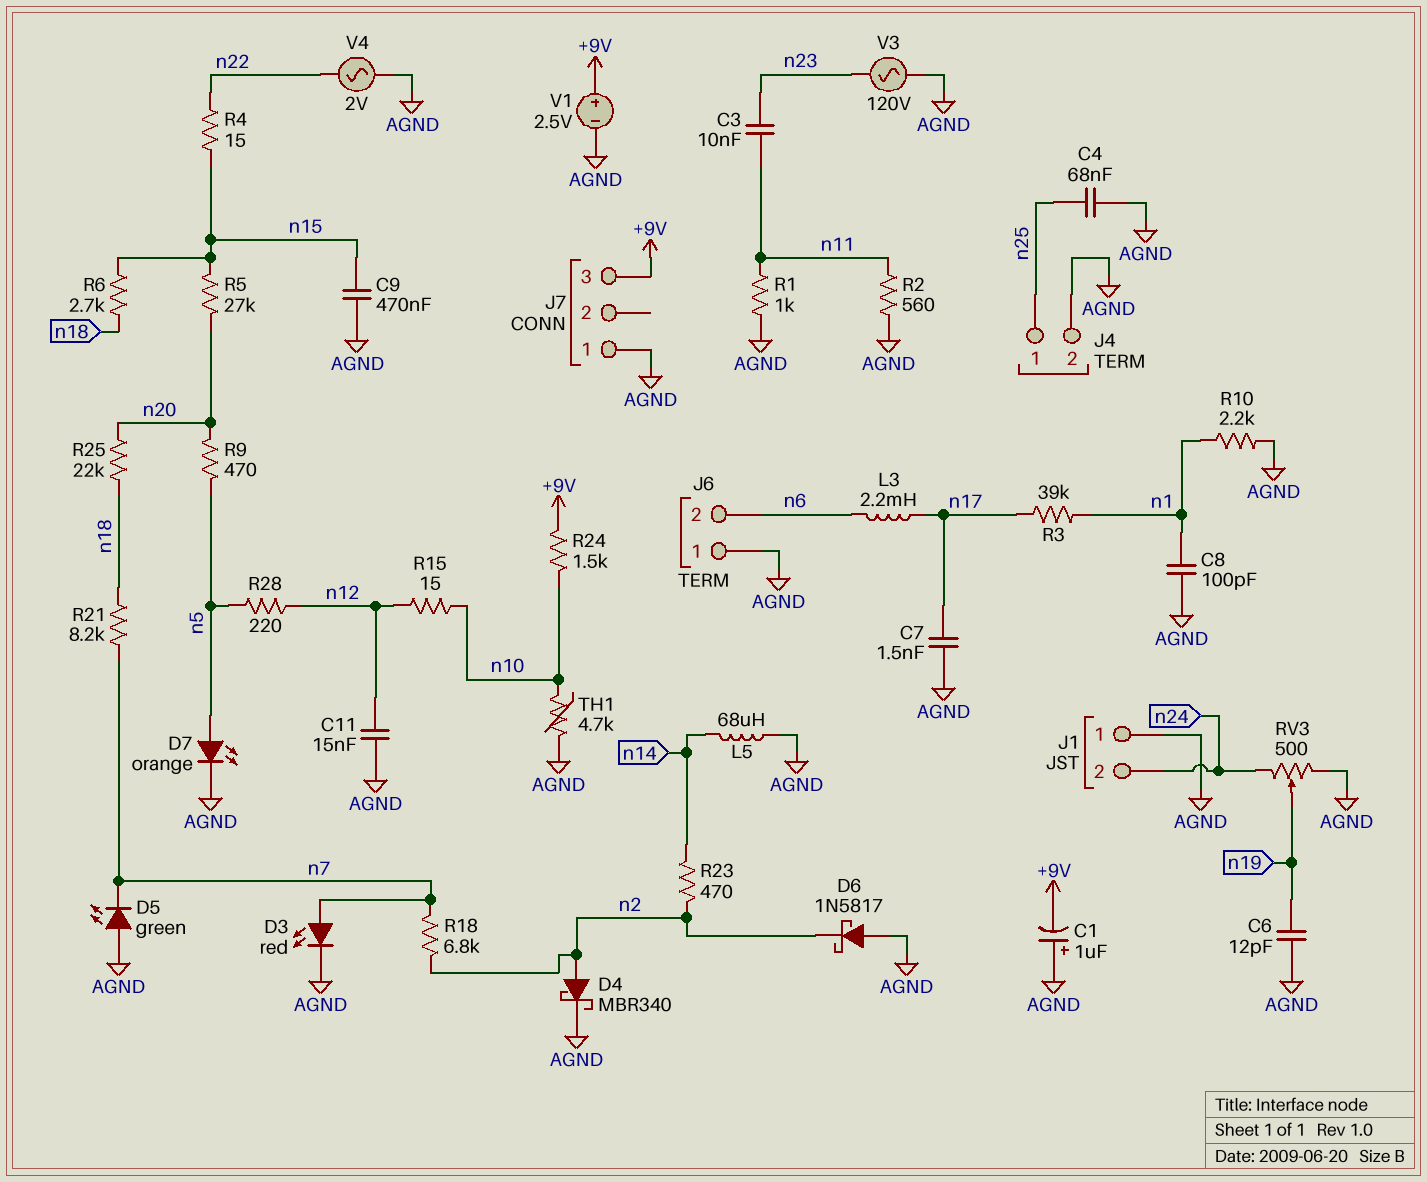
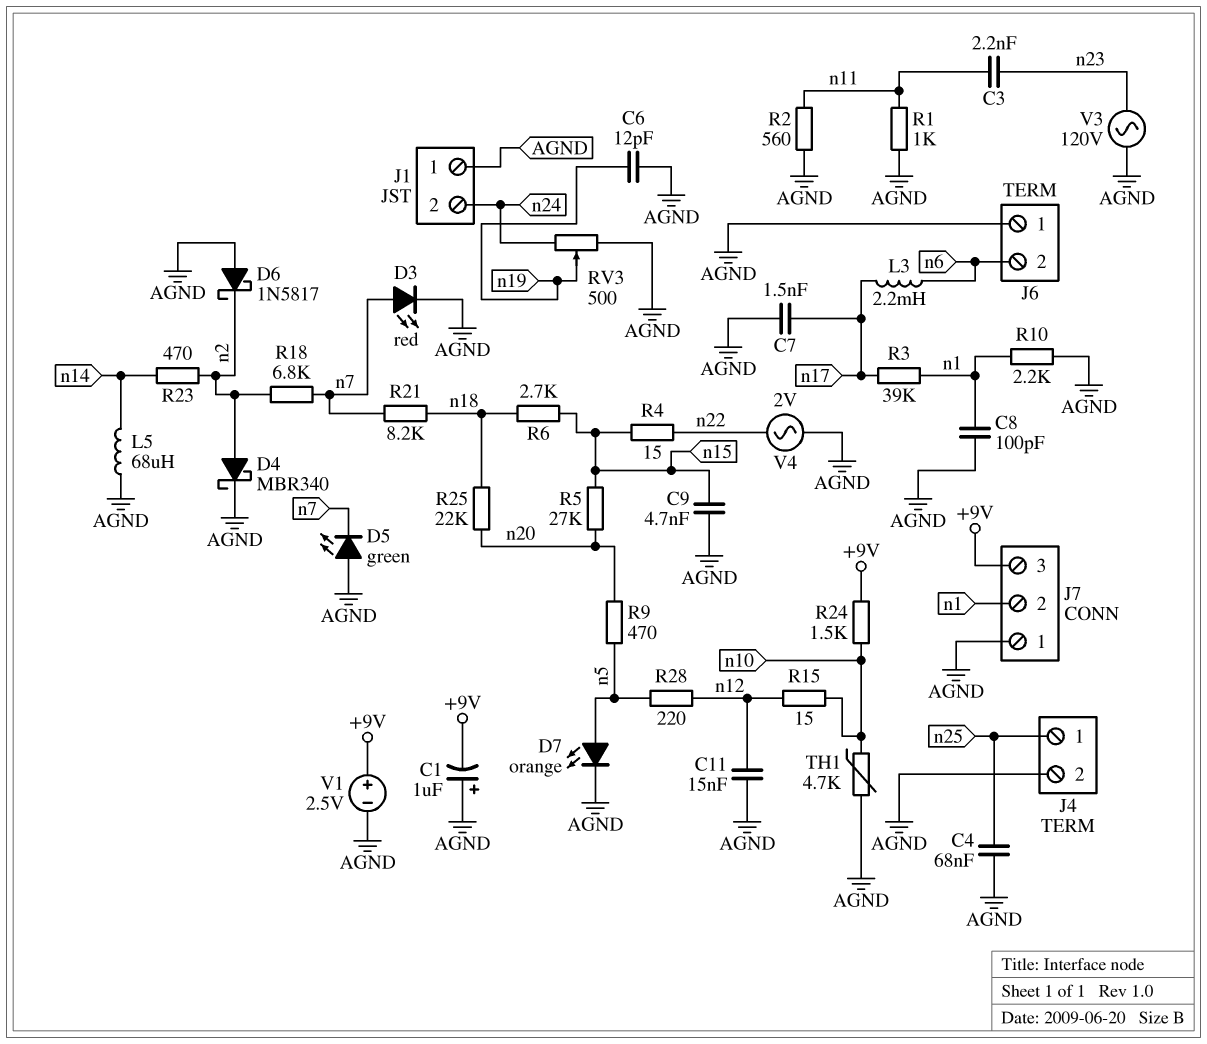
C3: 10nF (n11, n23) -> 2.2nF (n11, n23)
C9: 470nF (AGND, n15) -> 4.7nF (AGND, n15)
J7 pin 2: none -> n1

